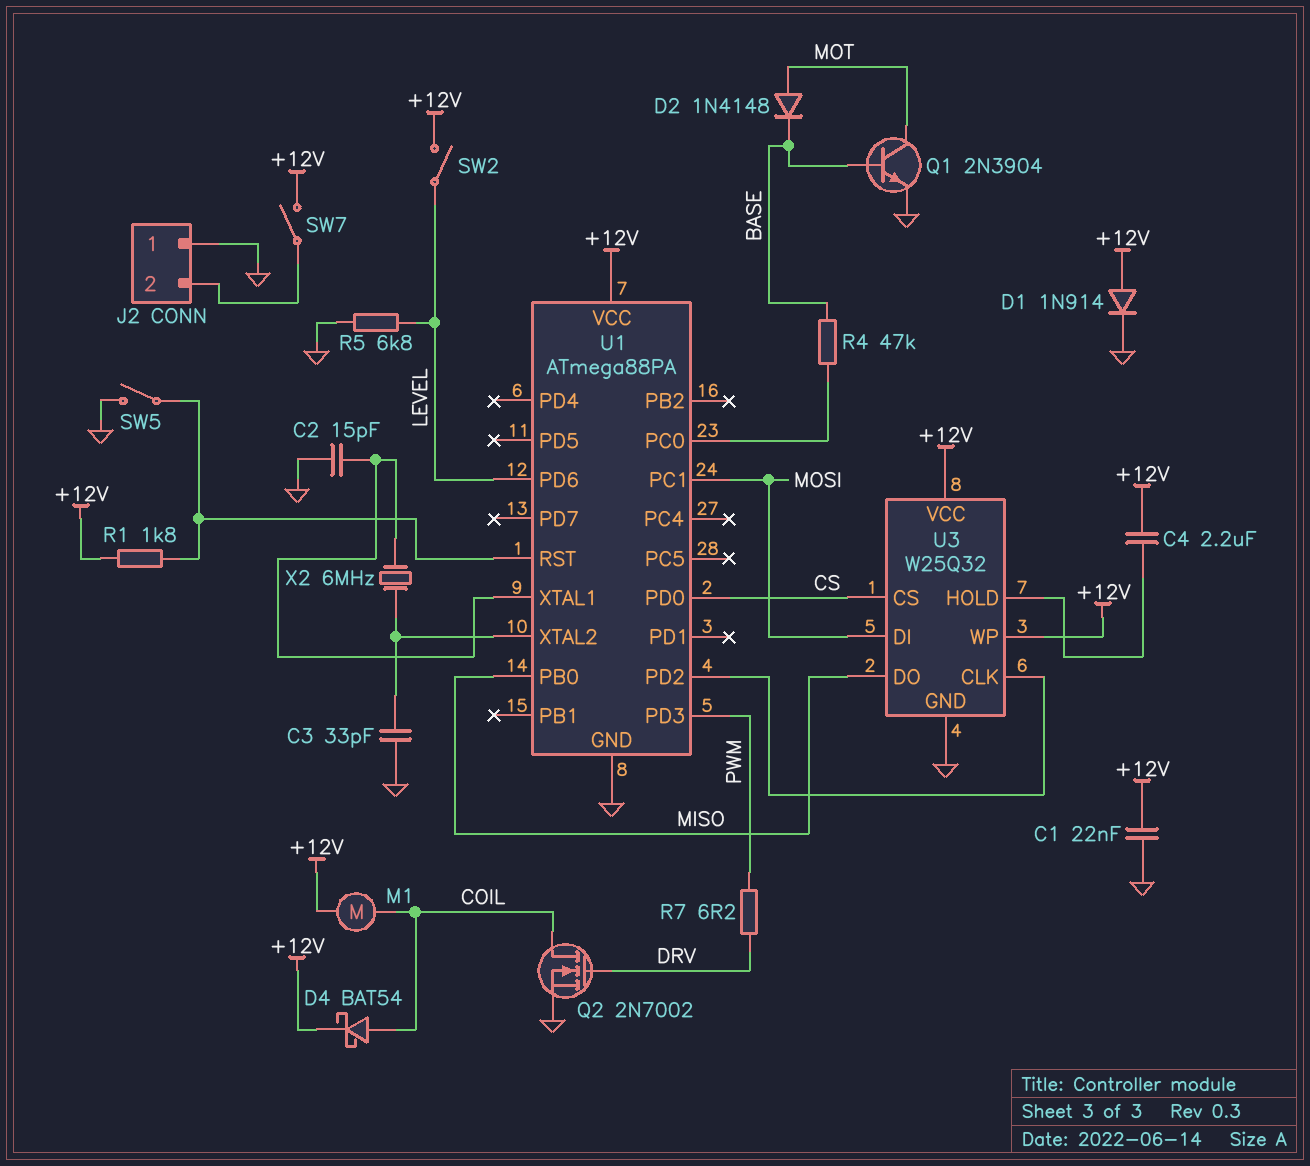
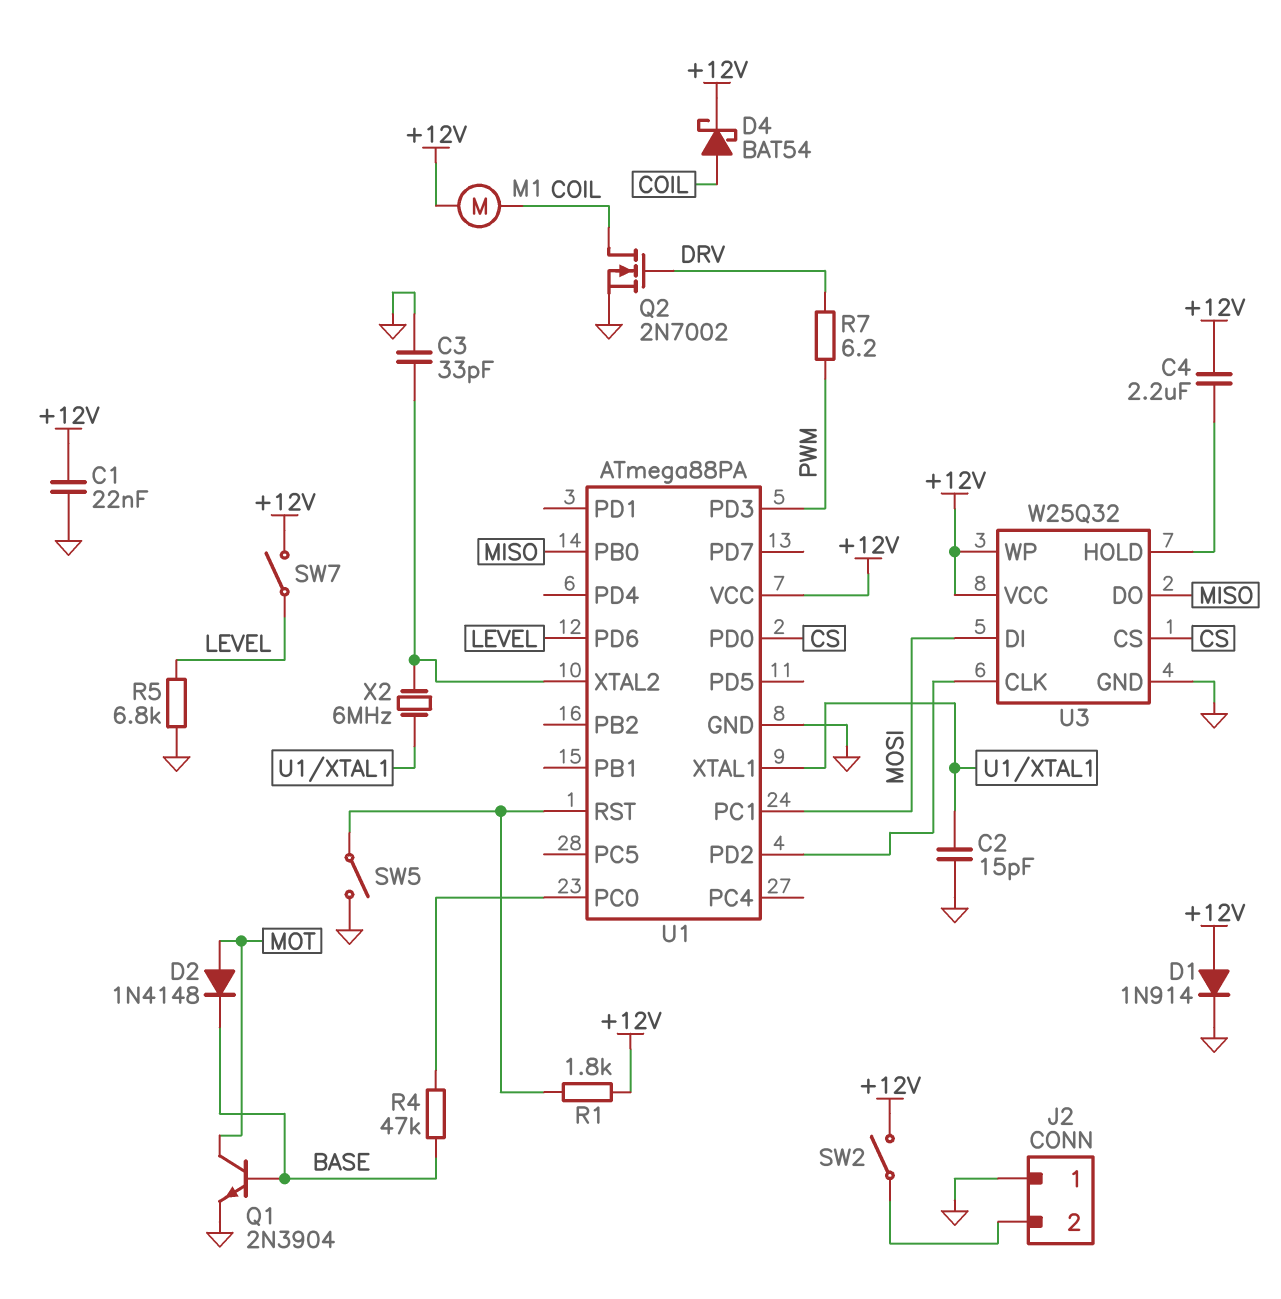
SW2: switch (+12V, LEVEL) -> switch (+12V, J2/2)
SW7: switch (+12V, J2/2) -> switch (+12V, LEVEL)

